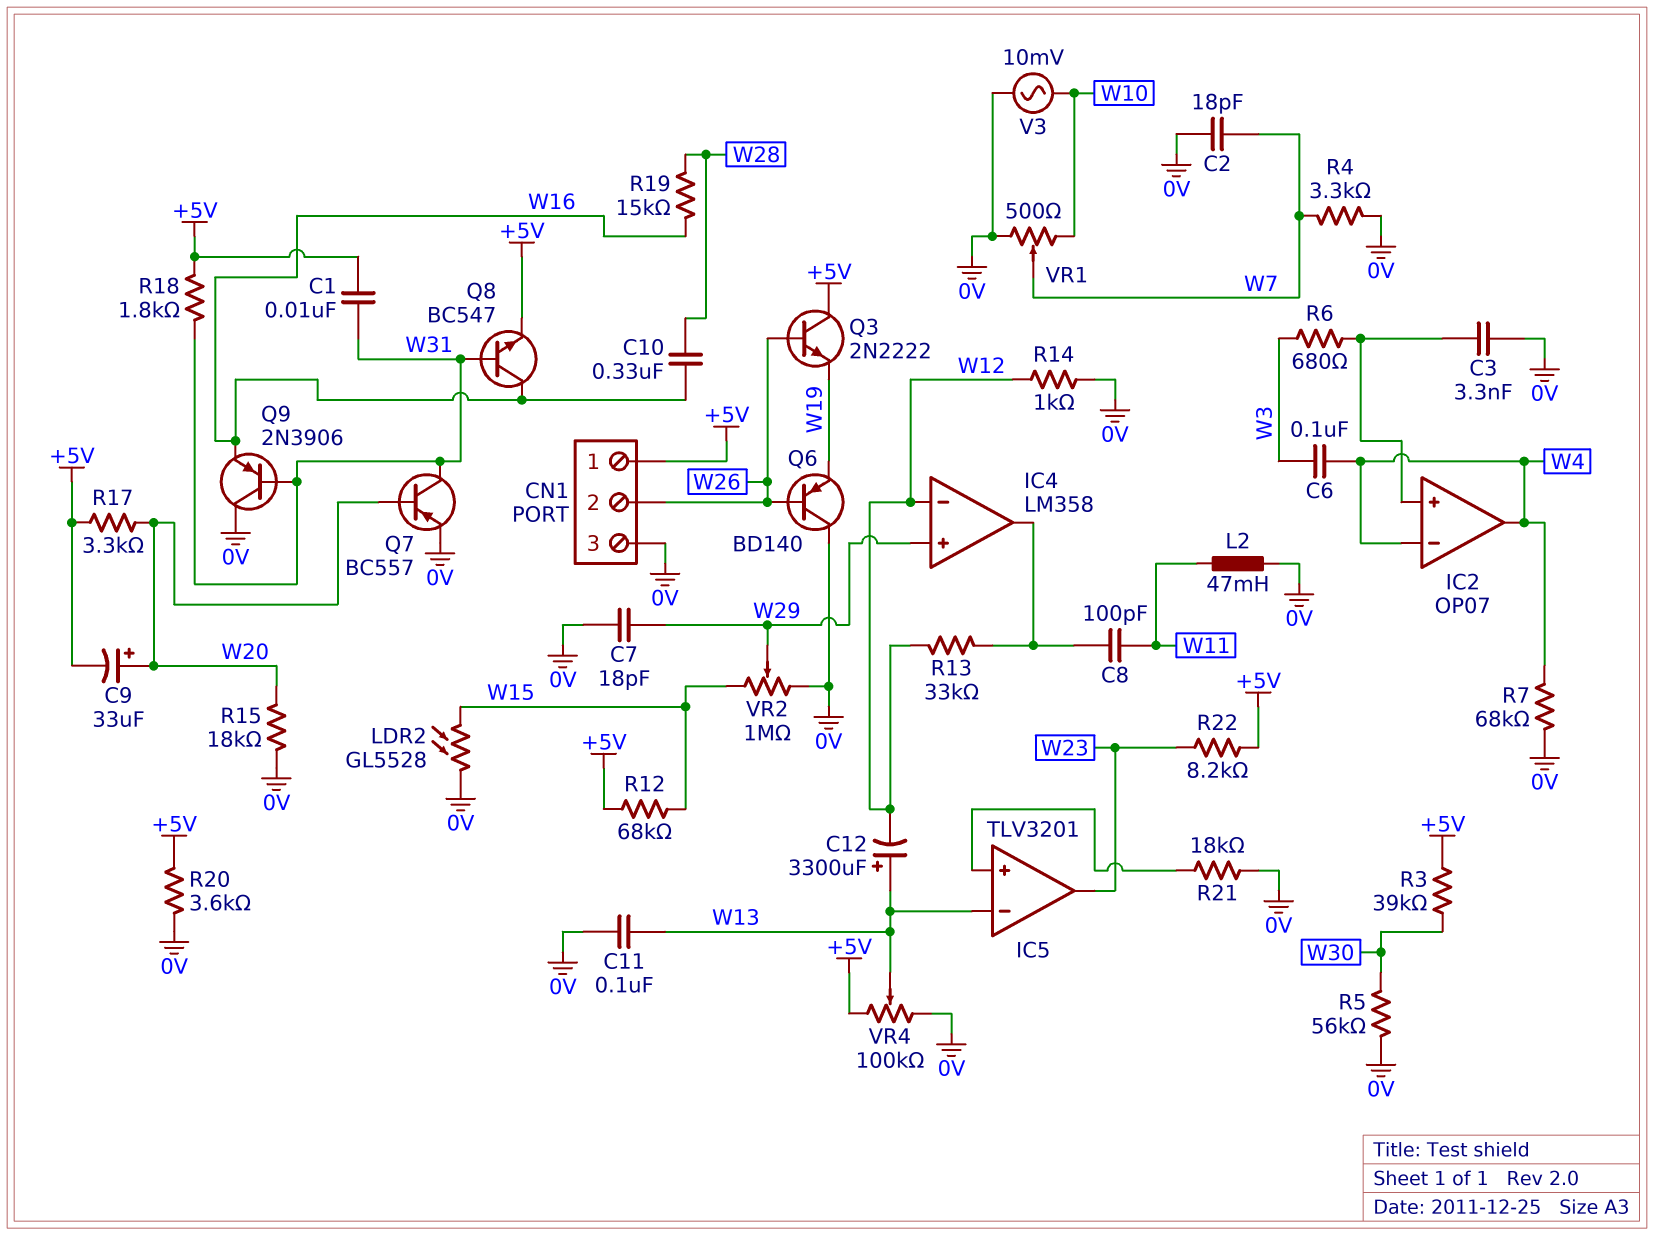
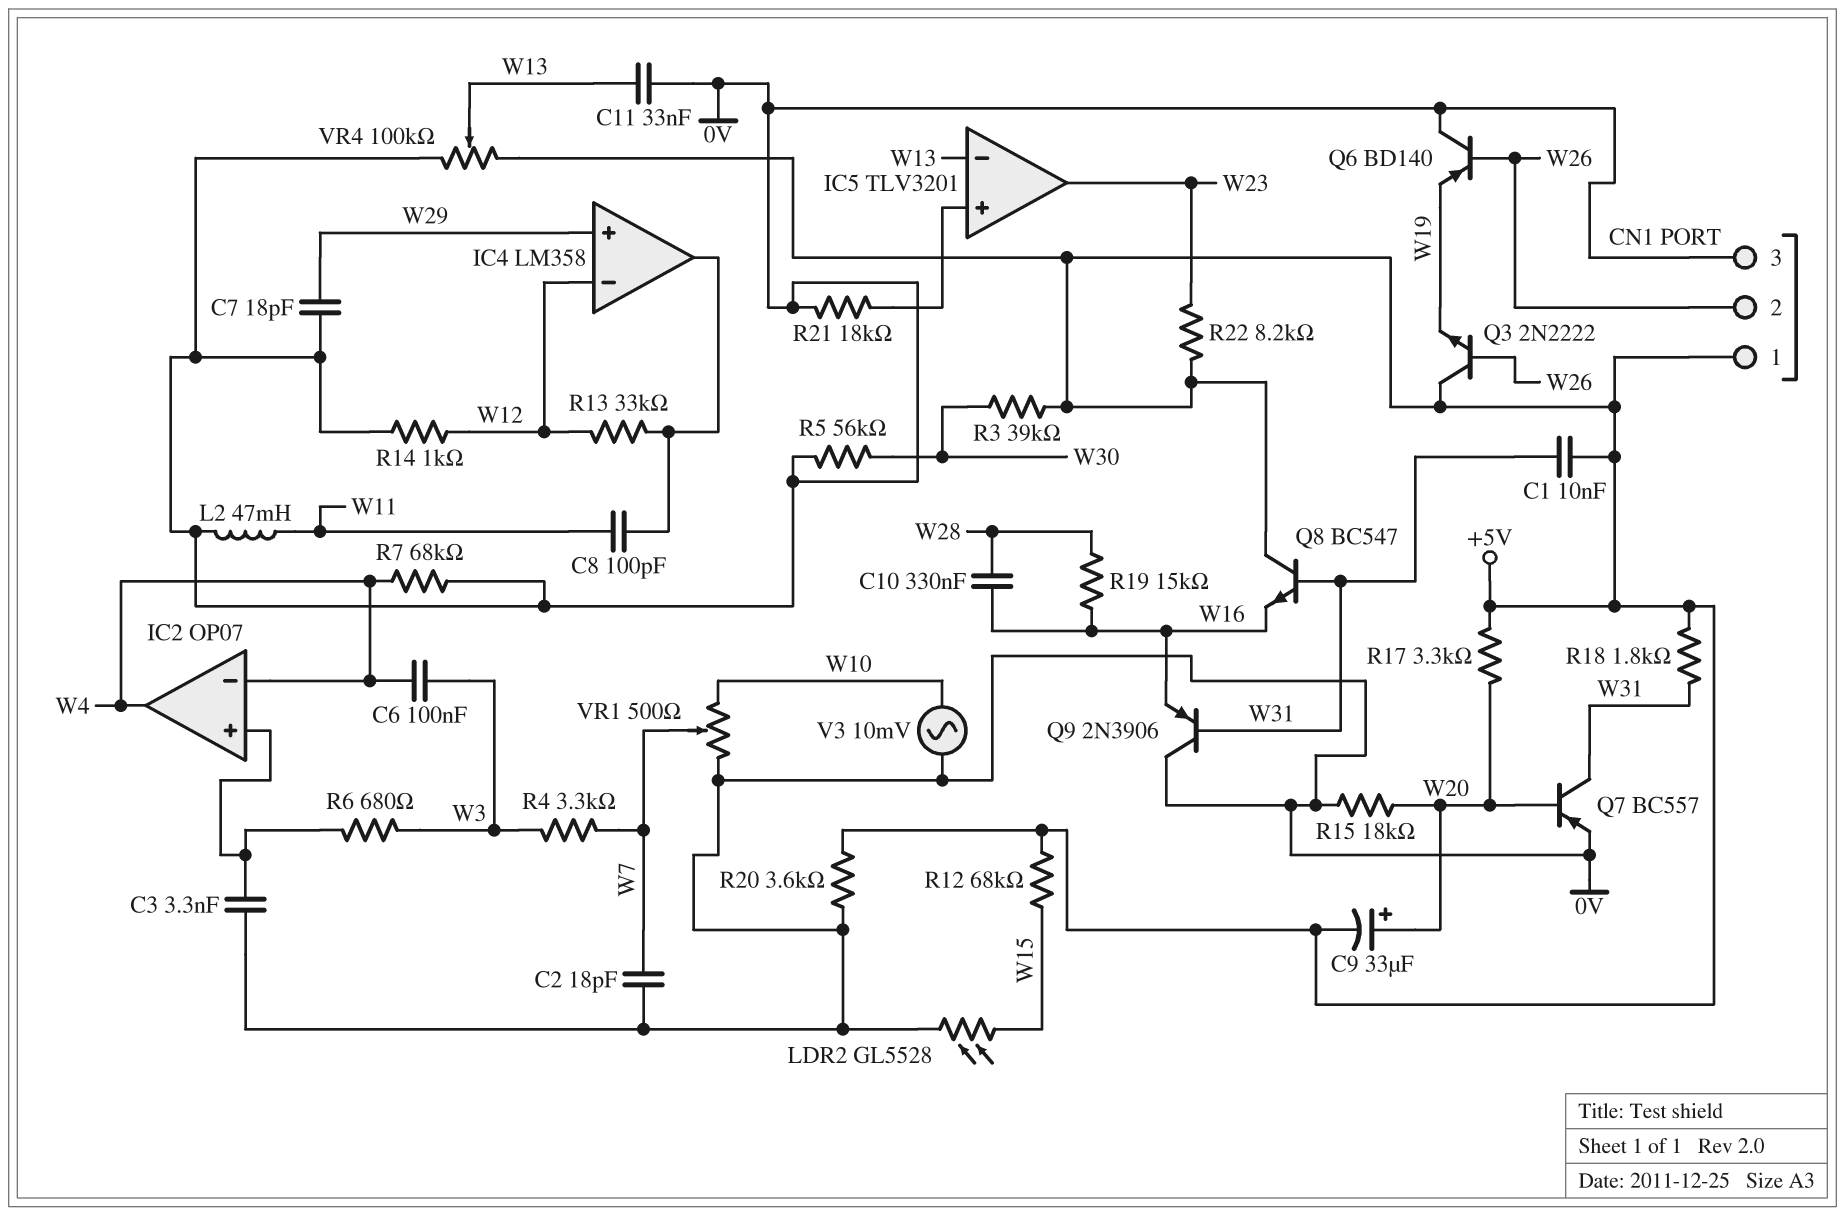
C11: 100nF (0V, W13) -> 33nF (0V, W13)
C12: 3300uF (plus W13, minus W12) -> none
Q8: NPN BC547 (B W31, C W16, E +5V) -> NPN BC547 (B W31, C +5V, E W16)
R4: 3.3k (0V, W7) -> 3.3k (W3, W7)
VR2: 1M (0V, W15, wiper W29) -> none

